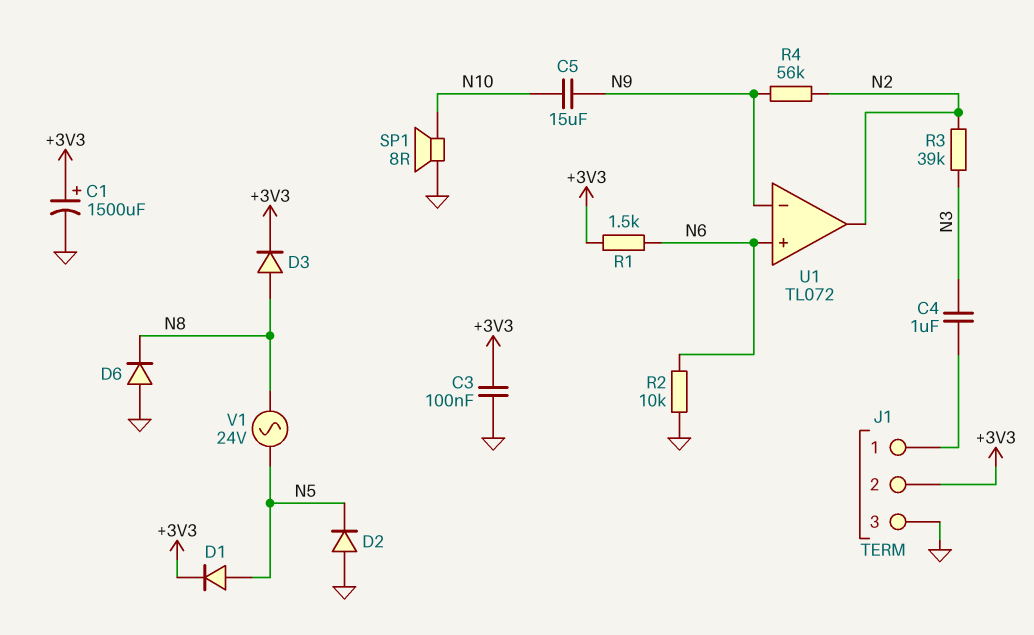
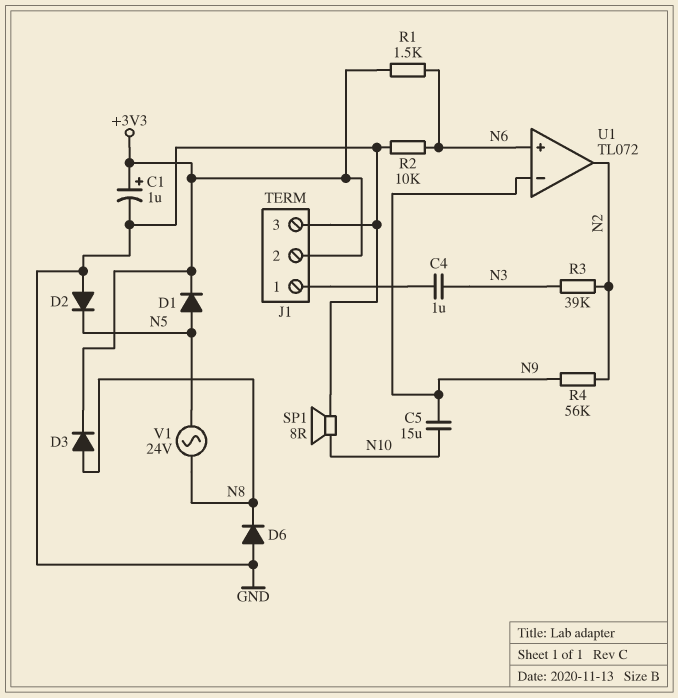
C1: 1500uF (plus +3V3, minus GND) -> 1uF (plus +3V3, minus GND)
C3: 100nF (+3V3, GND) -> none

